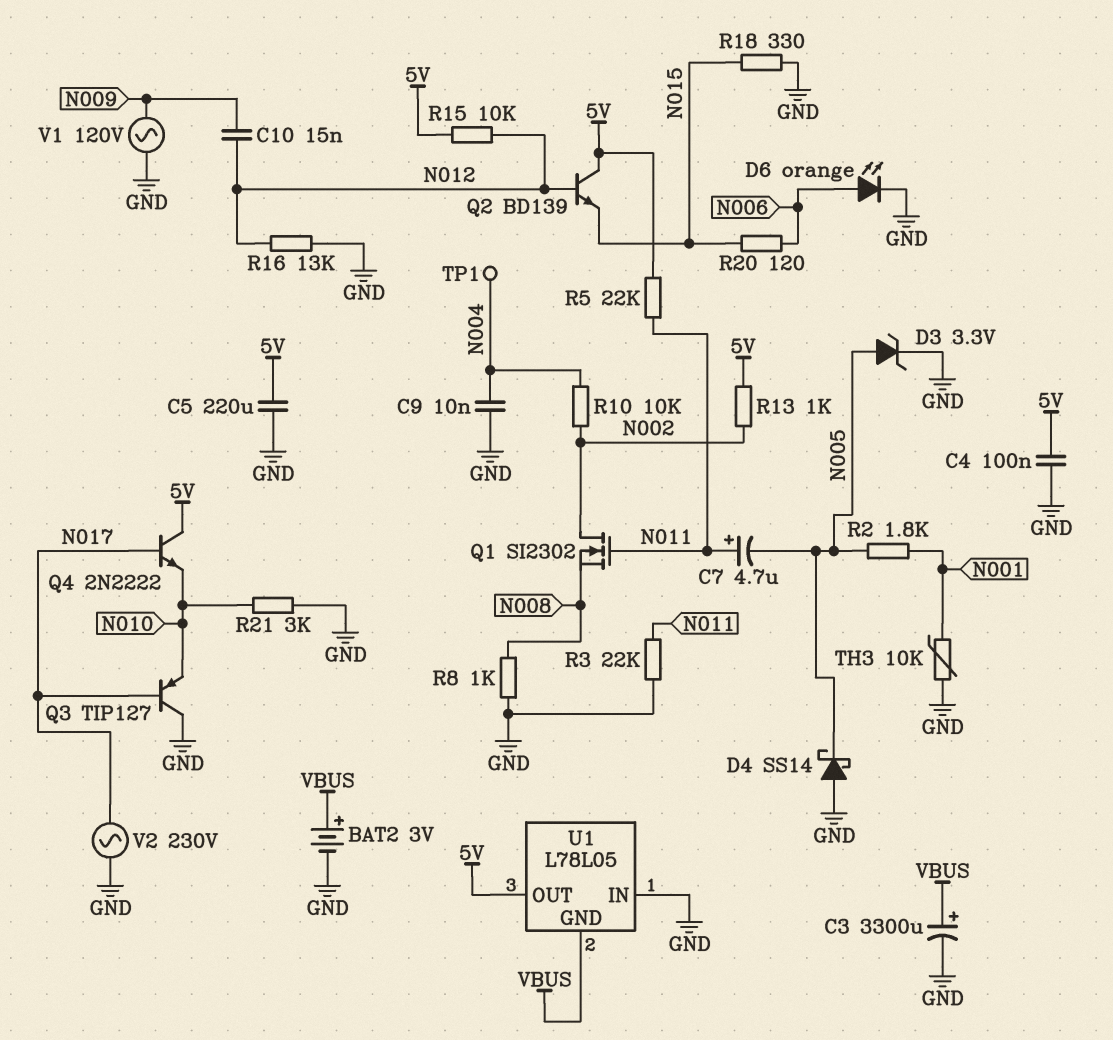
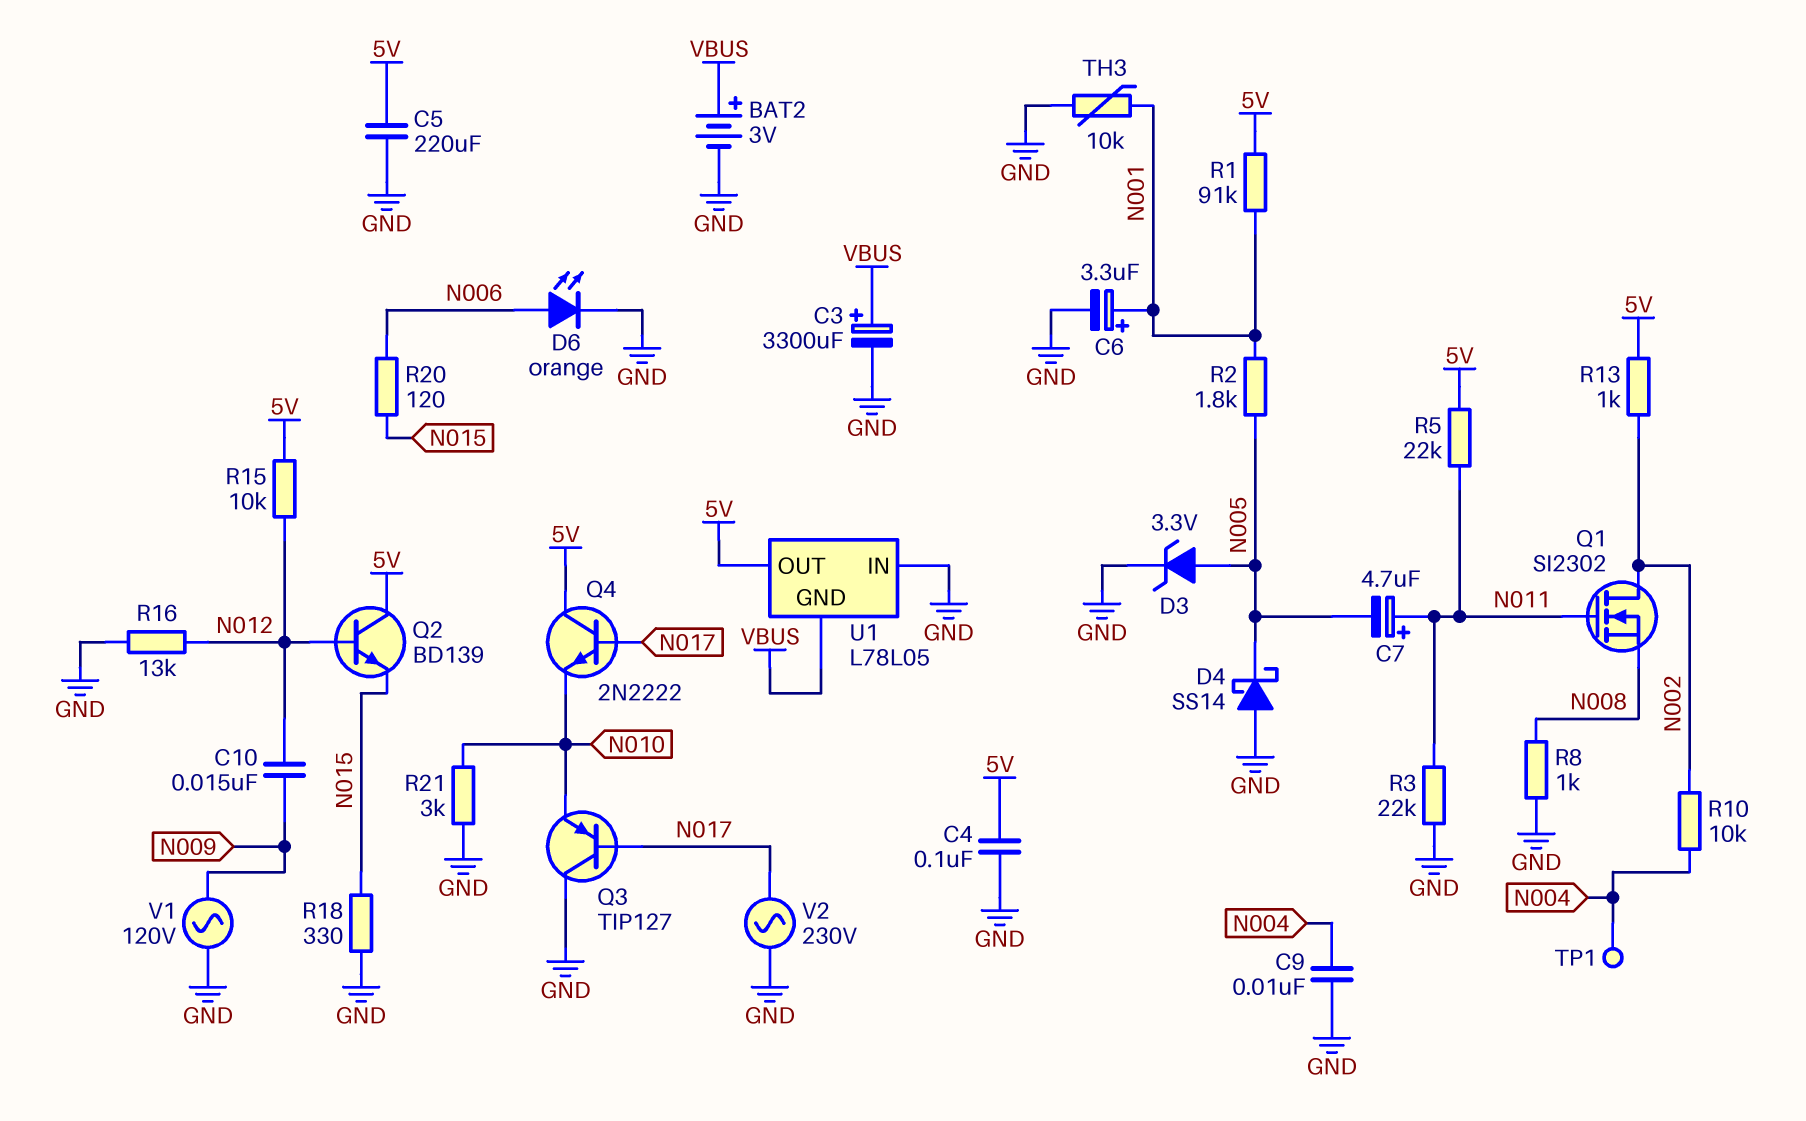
C6: none -> 3.3uF (plus N001, minus GND)
R1: none -> 91k (5V, N001)

